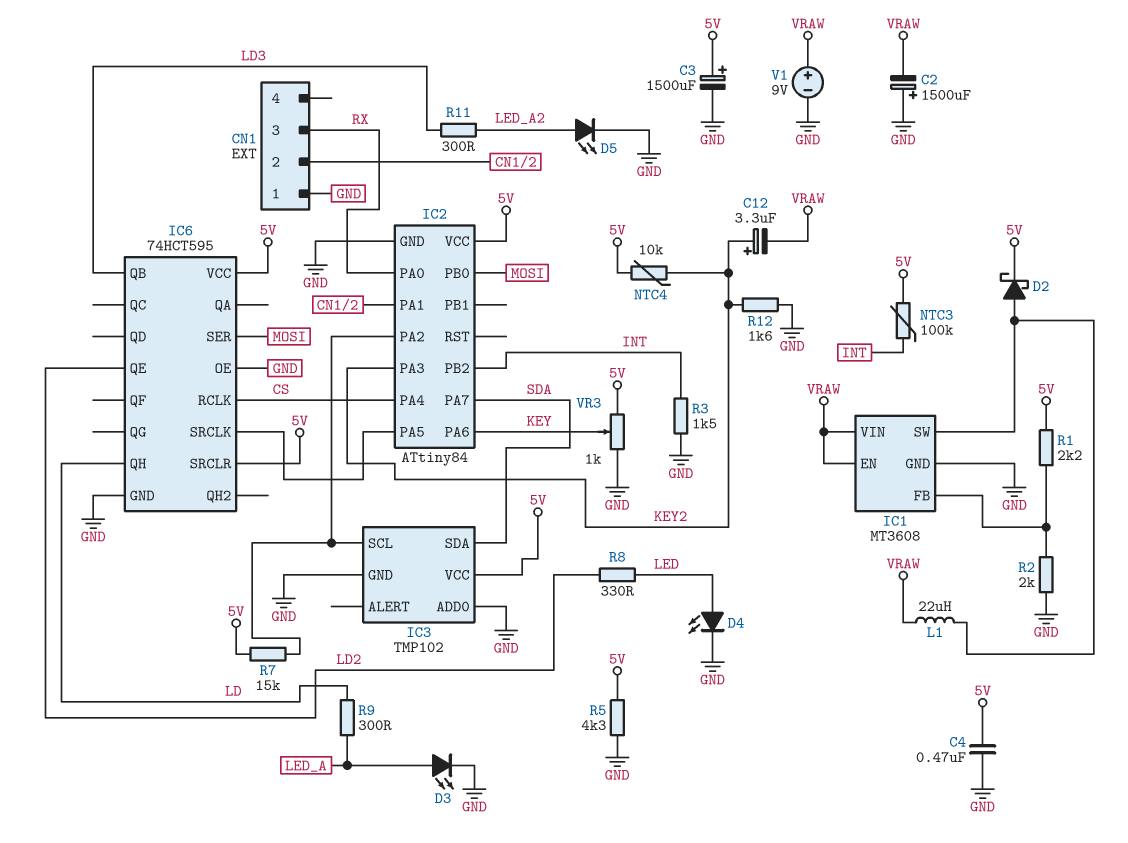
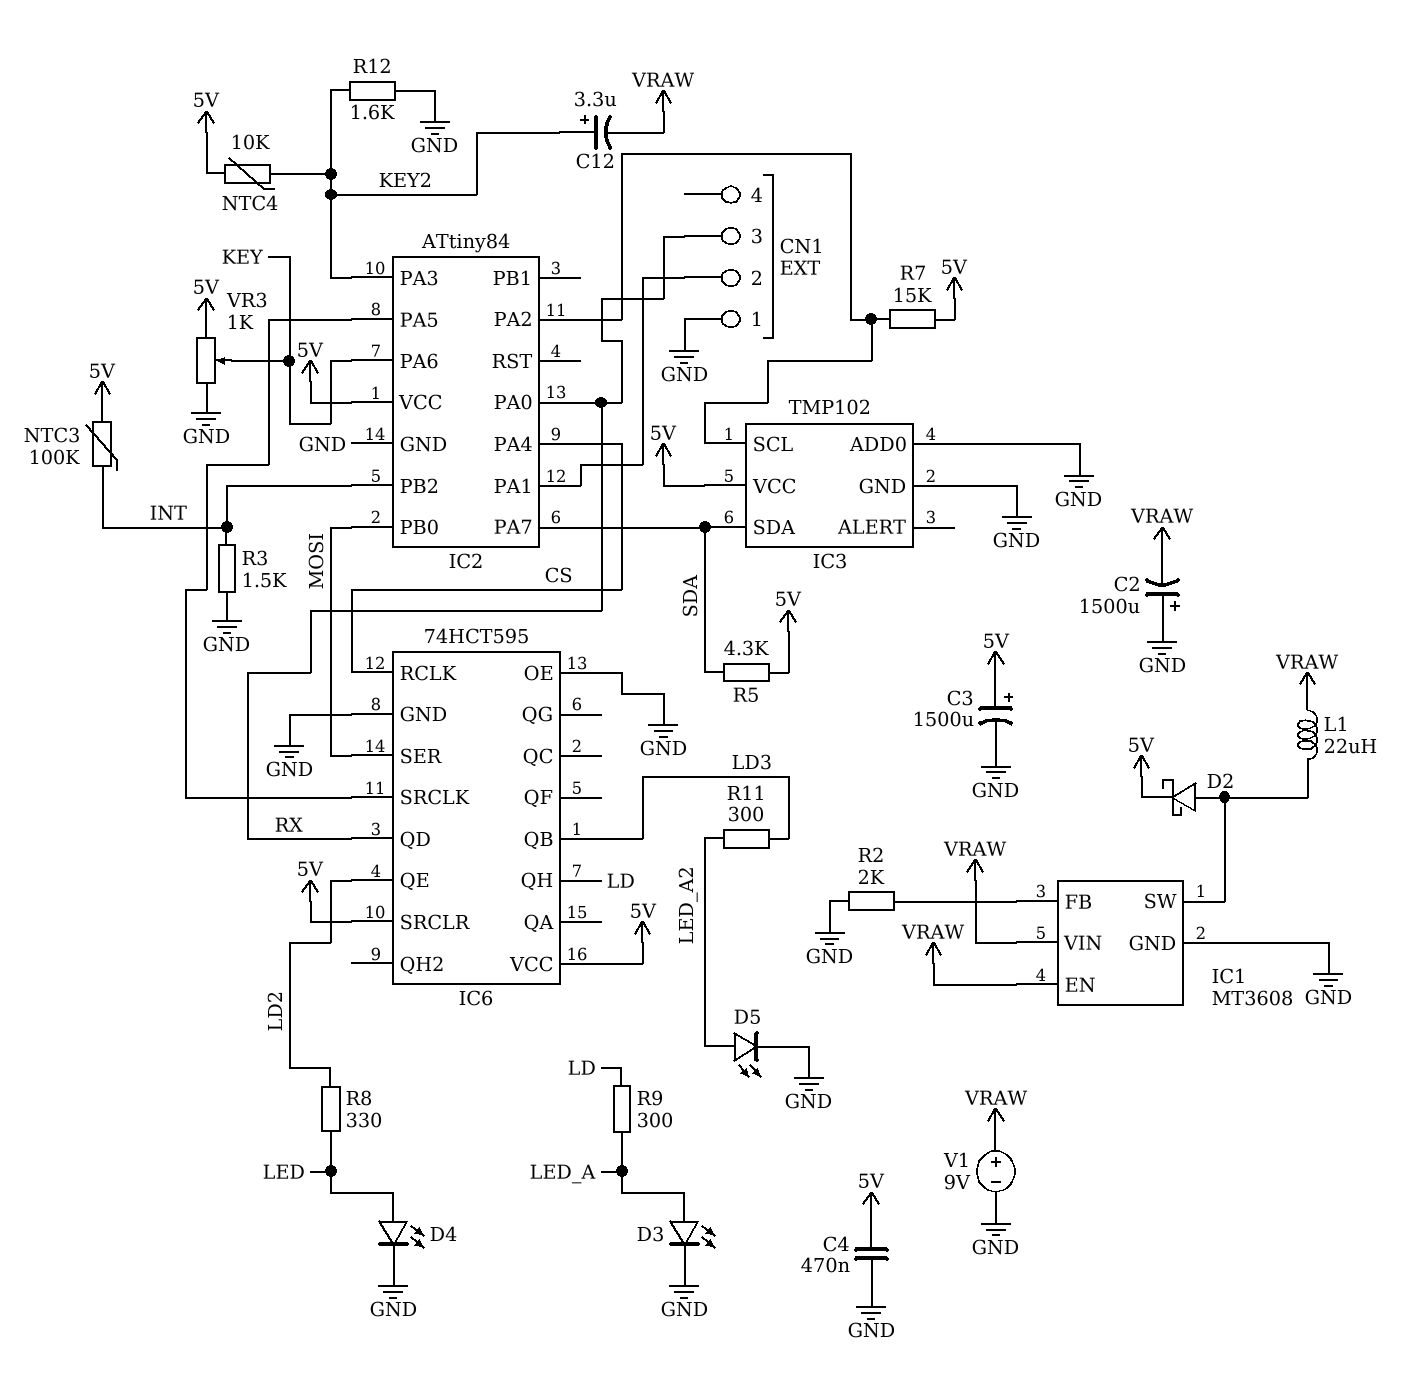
IC6 pin QD: none -> RX
R1: 2.2k (5V, IC1/FB) -> none
R5: 4.3k (5V, GND) -> 4.3k (5V, SDA)

